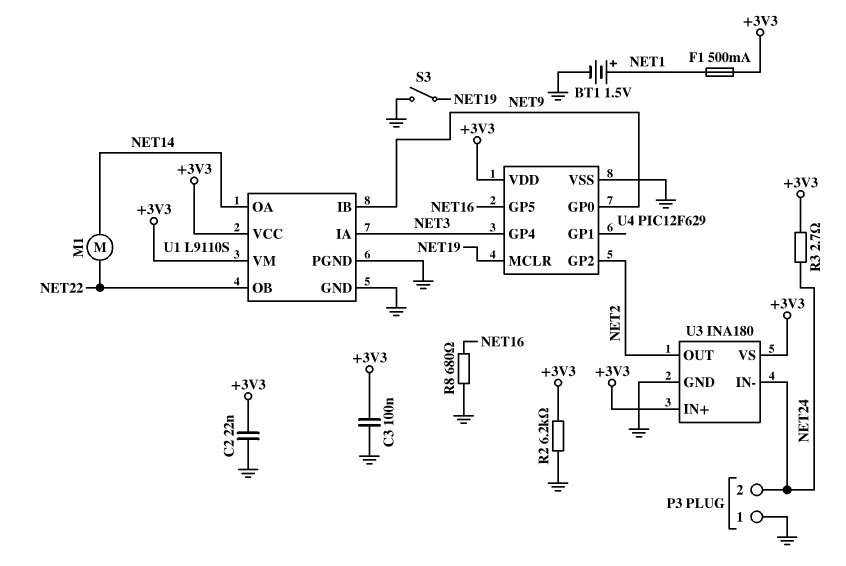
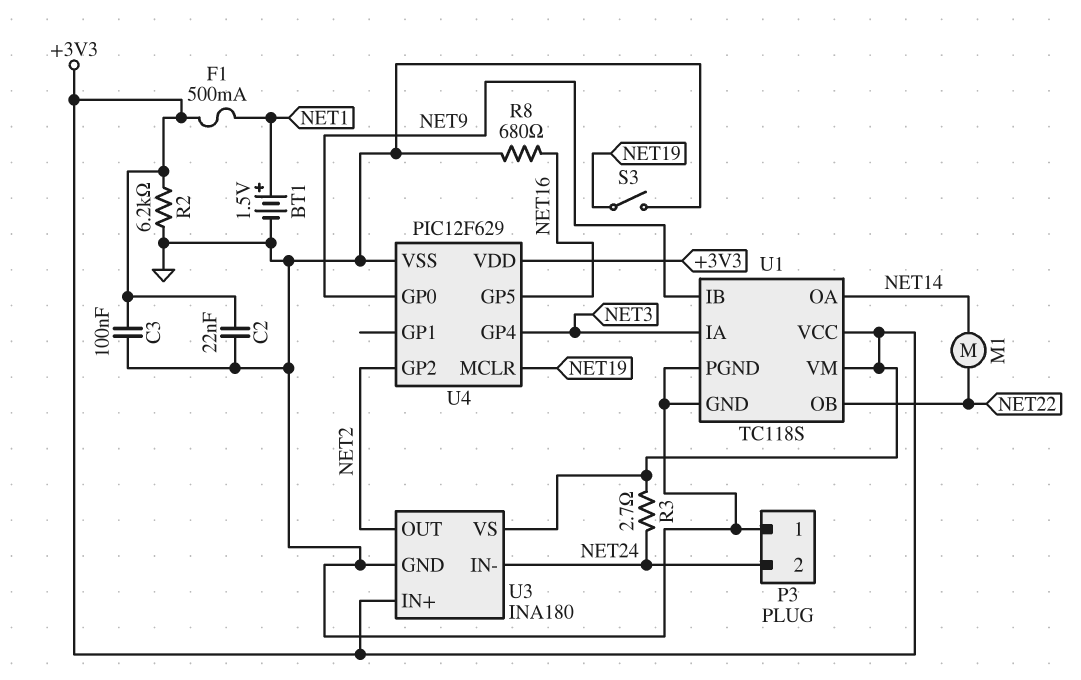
U1: L9110S -> TC118S

